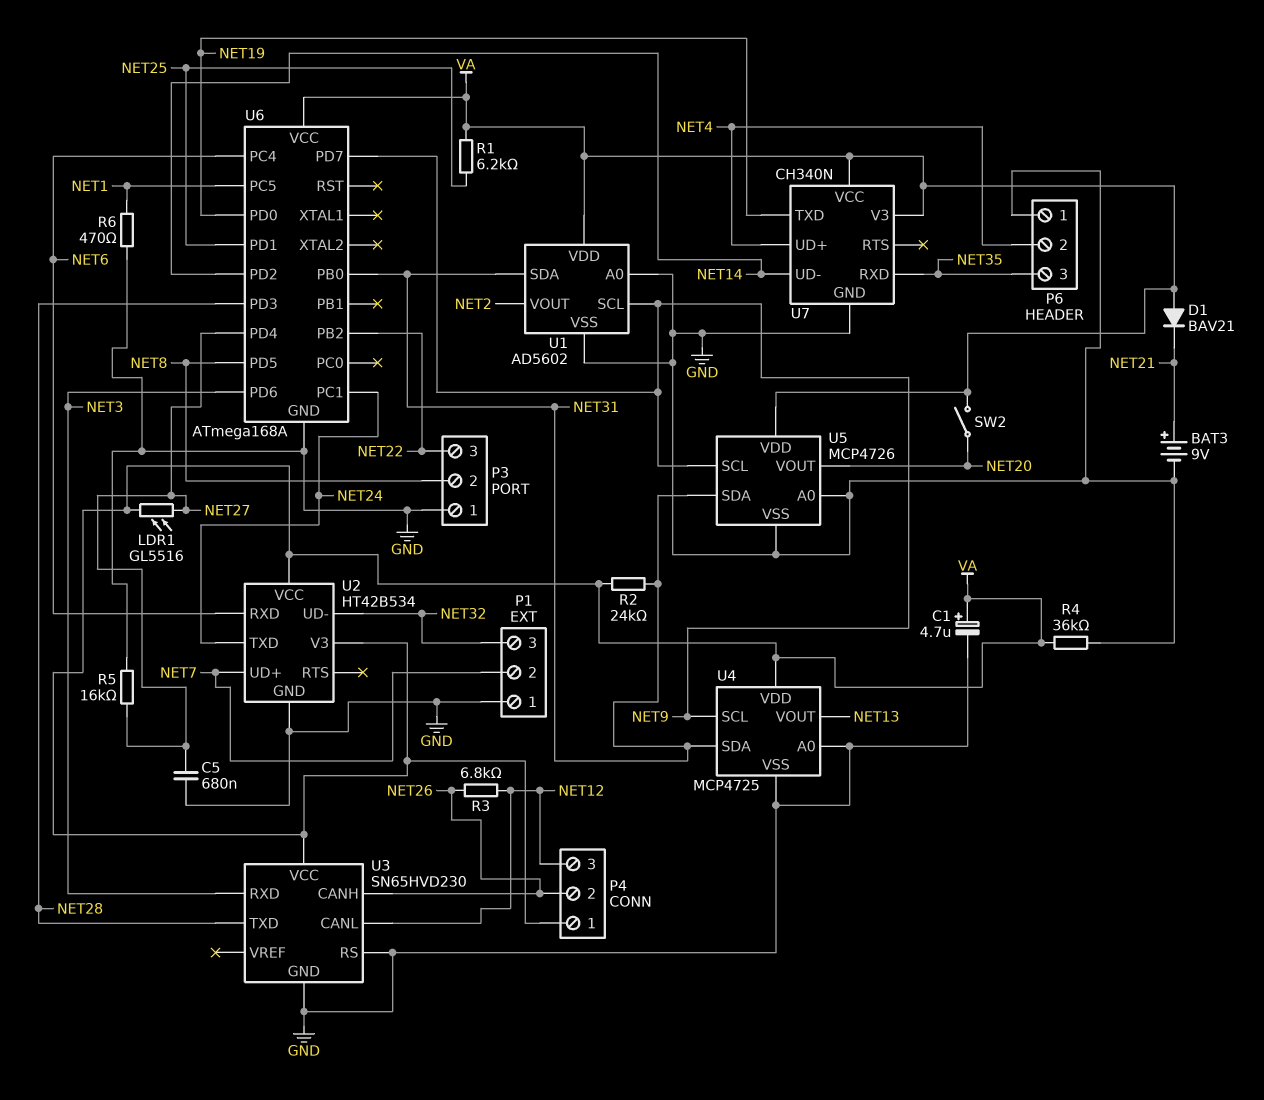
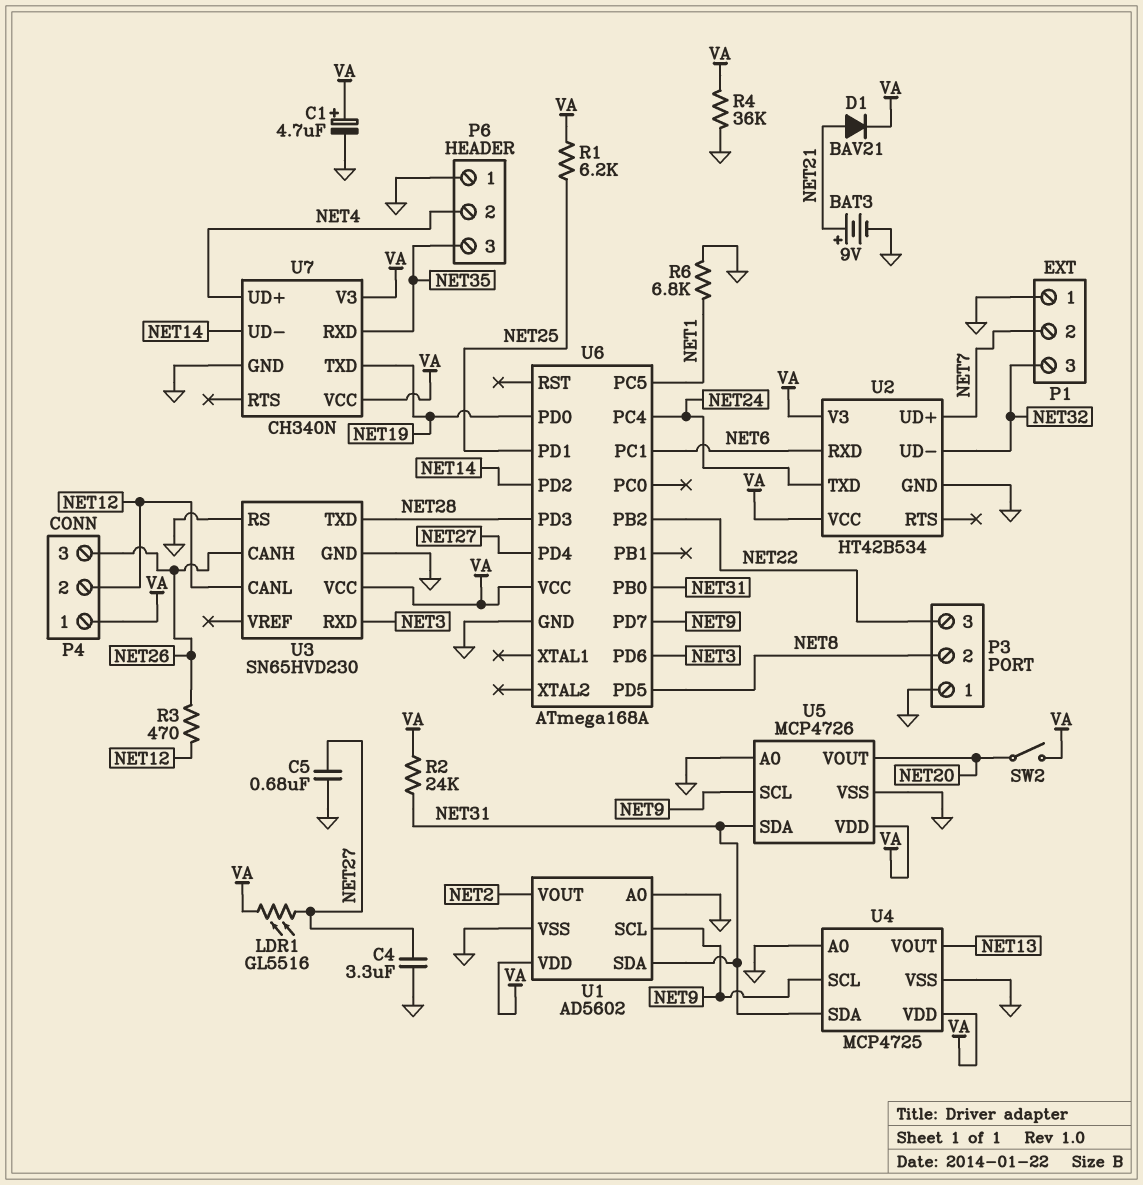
C4: none -> 3.3uF (GND, NET27)
D1: diode BAV21 (A VA, K NET21) -> diode BAV21 (A NET21, K VA)
P4 pin 2: NET26 -> NET12
P4 pin 3: NET12 -> NET26
R3: 6.8k (NET12, NET26) -> 470 (NET12, NET26)
R5: 16k (GND, NET27) -> none
R6: 470 (GND, NET1) -> 6.8k (GND, NET1)
U6 pin PC1: NET24 -> NET6
U6 pin PC4: NET6 -> NET24

